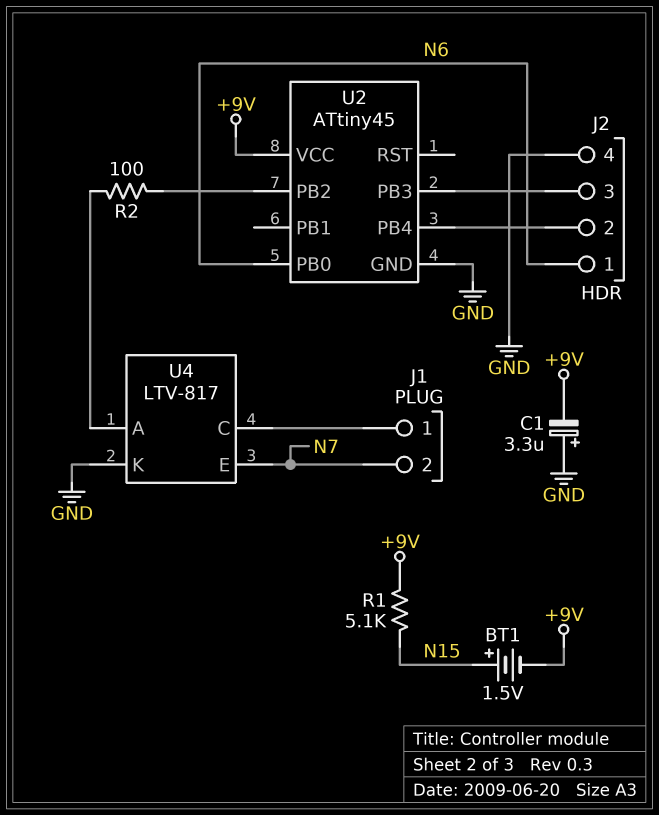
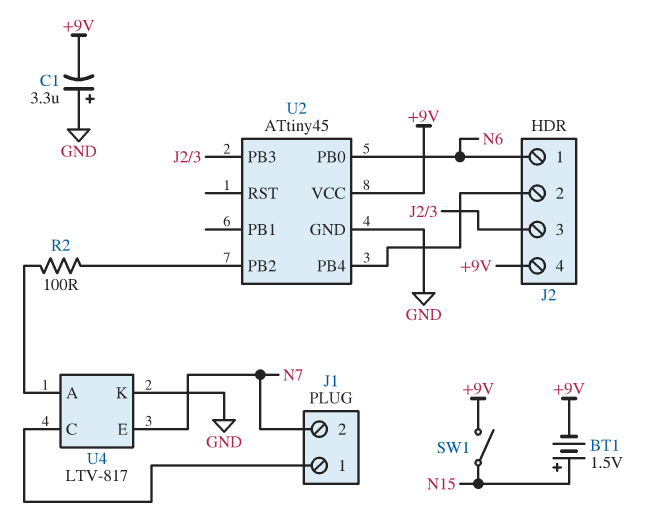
J2 pin 4: GND -> +9V
R1: 5.1k (+9V, N15) -> none
SW1: none -> switch (+9V, N15)

